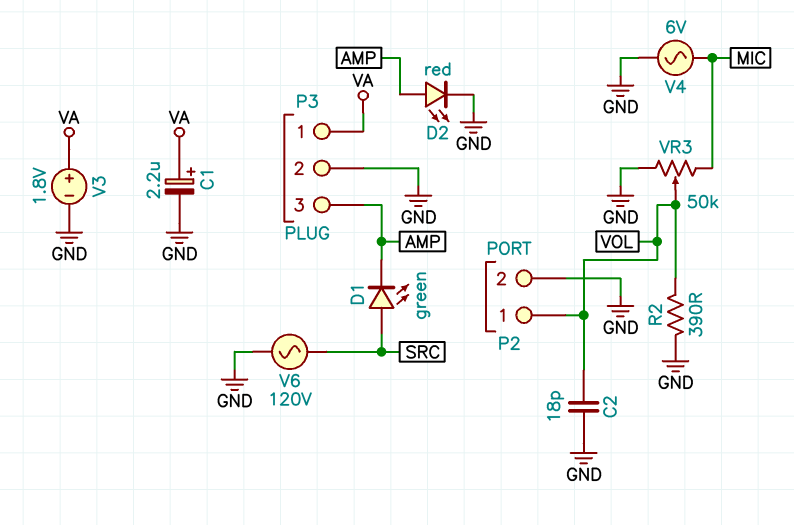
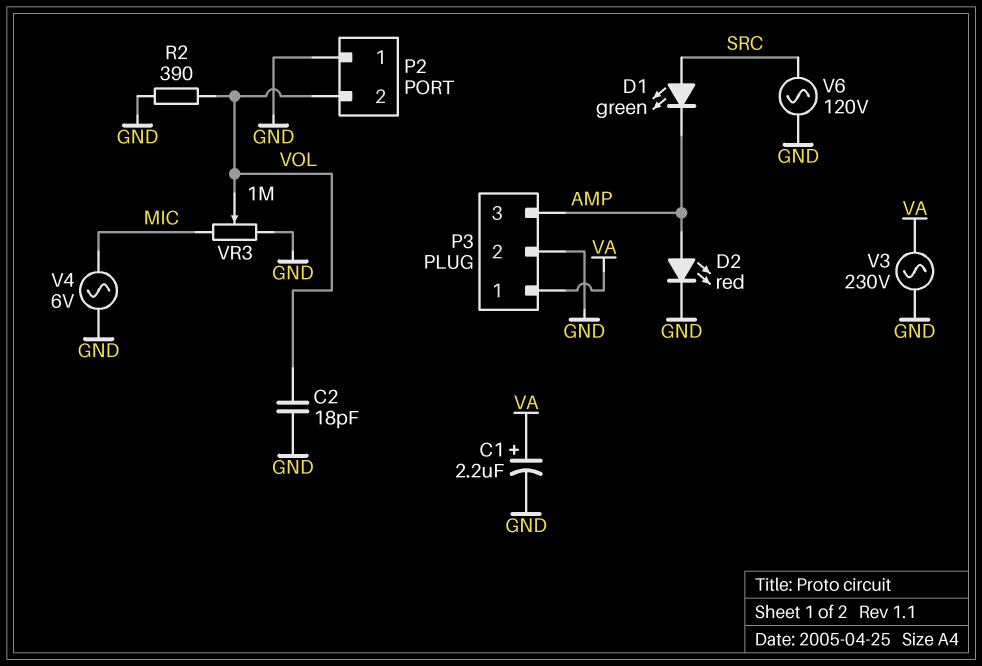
P2 pin 1: VOL -> GND
P2 pin 2: GND -> VOL
V3: 1.8V (plus VA, minus GND) -> AC 230V (GND, VA)
VR3: 50k (GND, MIC, wiper VOL) -> 1M (GND, MIC, wiper VOL)

